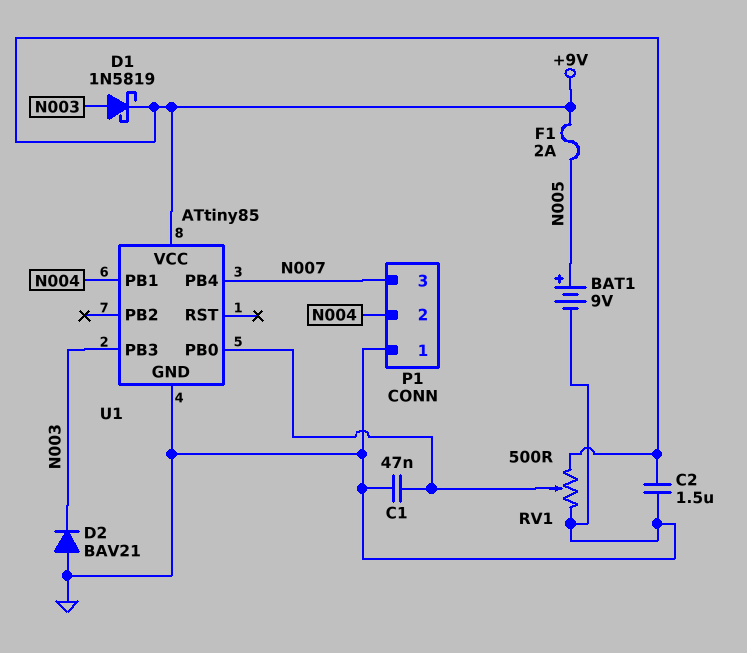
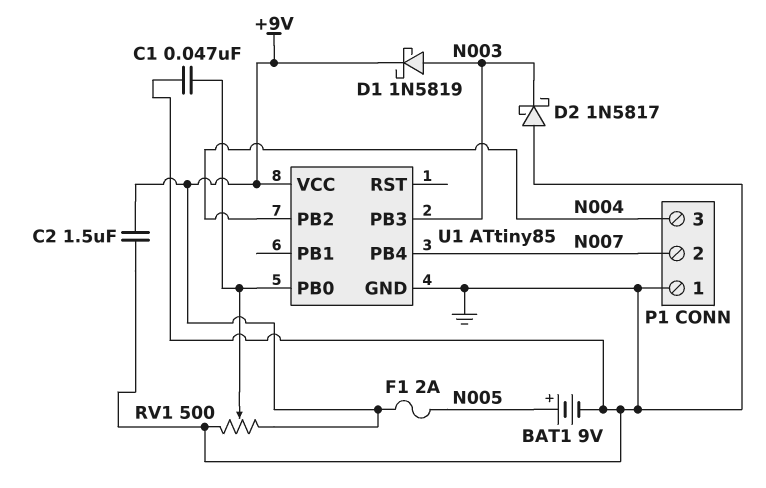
D2: diode BAV21 (A GND, K N003) -> schottky 1N5817 (A GND, K N003)
P1 pin 2: N004 -> N007
P1 pin 3: N007 -> N004
U1 pin PB1: N004 -> none
U1 pin PB2: none -> N004

